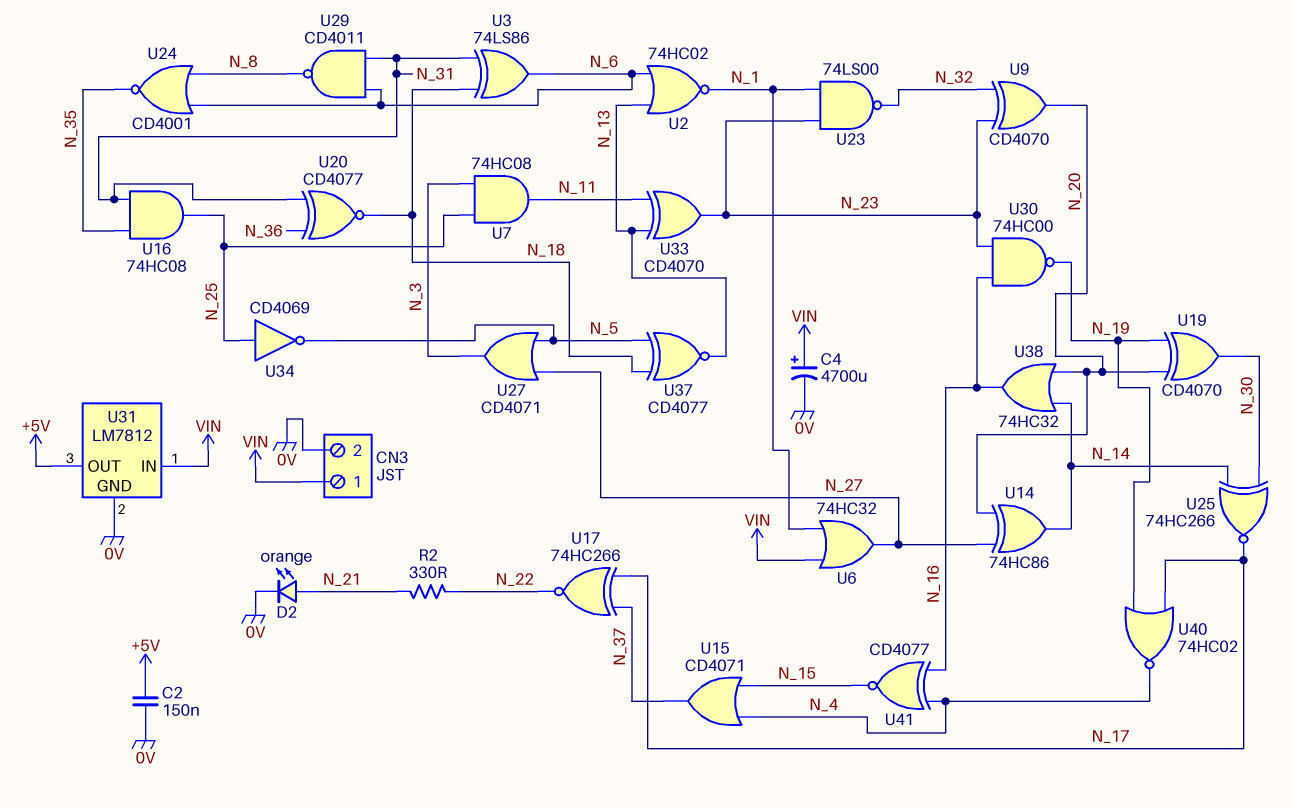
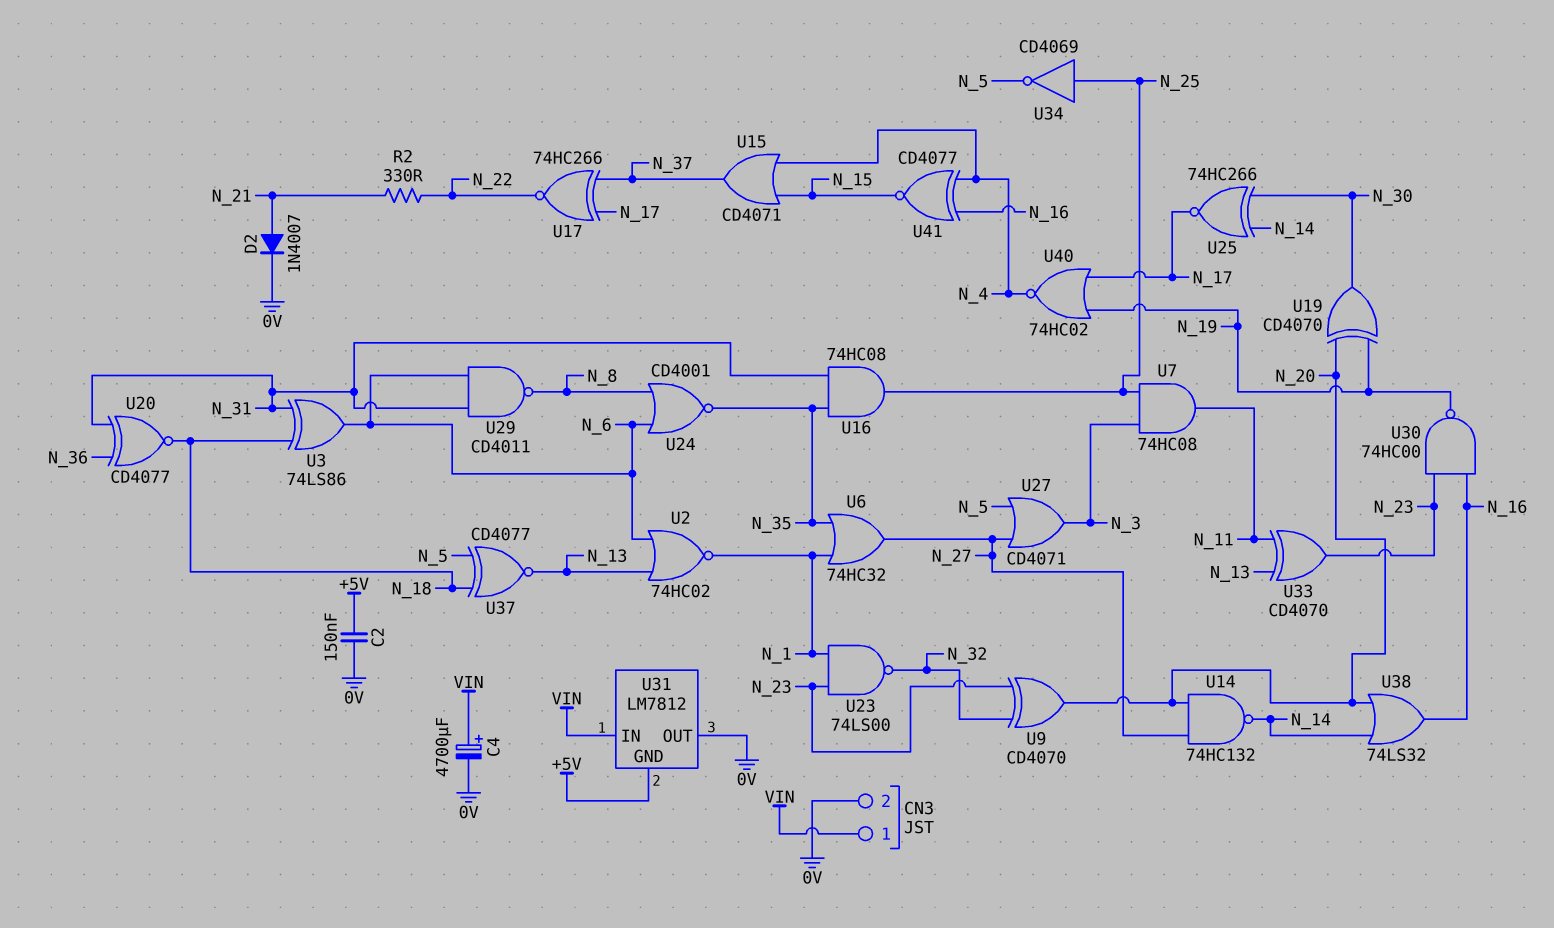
D2: LED orange (A N_21, K 0V) -> diode 1N4007 (A N_21, K 0V)
U6: OR 74HC32 (in N_1, in VIN, out N_27) -> OR 74HC32 (in N_1, in N_35, out N_27)
U14: XOR 74HC86 (in N_20, in N_27, out N_14) -> NAND 74HC132 (in N_20, in N_27, out N_14)
U31 pin GND: 0V -> +5V
U31 pin OUT: +5V -> 0V
U38: OR 74HC32 (in N_14, in N_20, out N_16) -> OR 74LS32 (in N_14, in N_20, out N_16)

